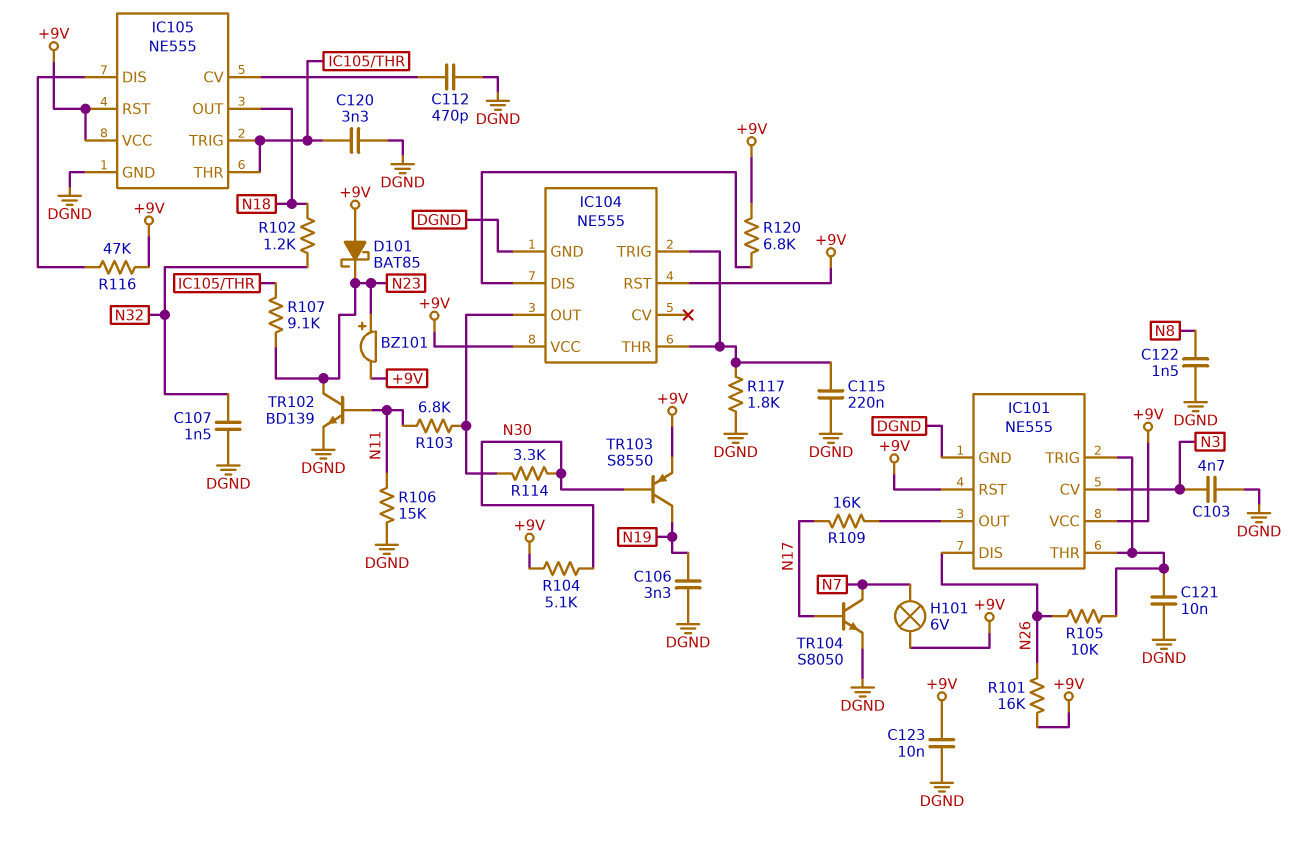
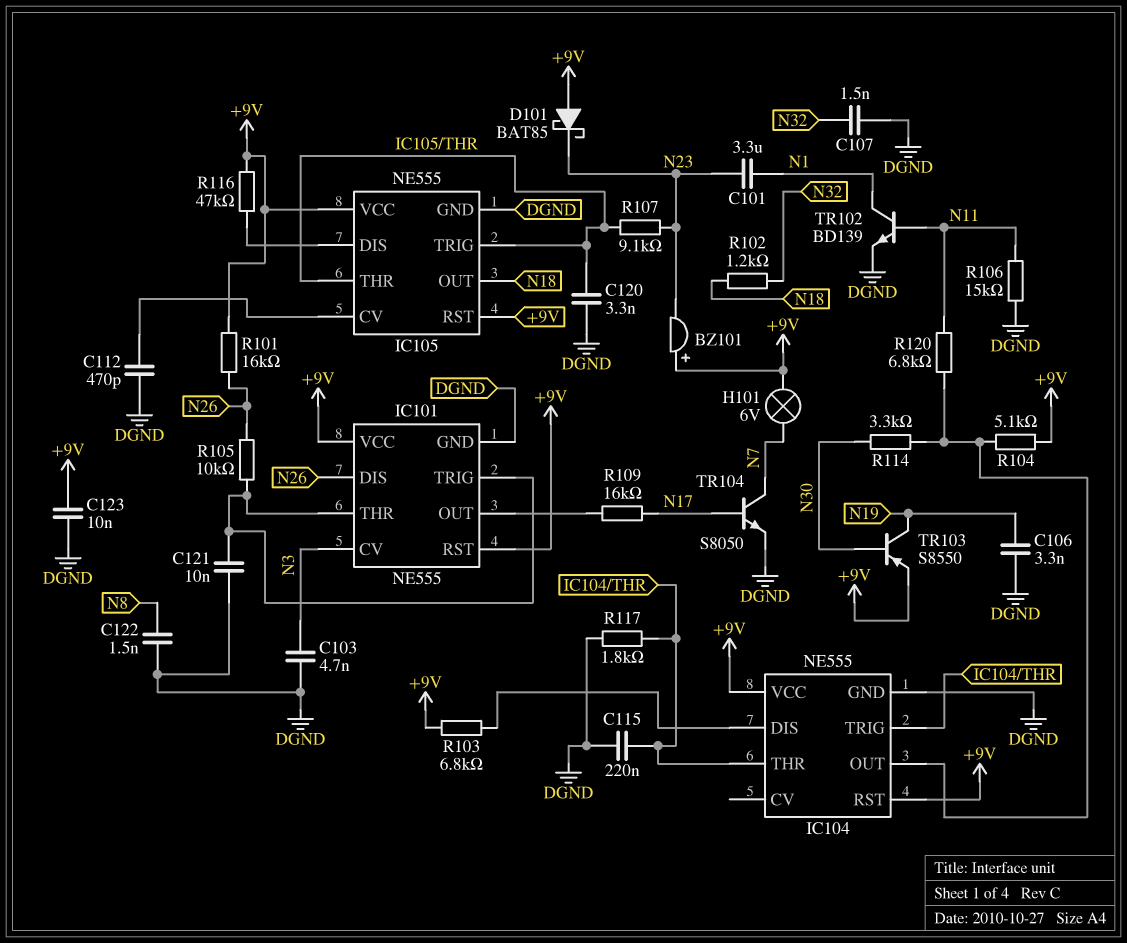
BZ101: buzzer (plus N23, minus +9V) -> buzzer (plus +9V, minus N23)
C101: none -> 3.3uF (N1, N23)
R103: 6.8k (IC104/OUT, N11) -> 6.8k (+9V, IC104/DIS)
R104: 5.1k (+9V, N30) -> 5.1k (+9V, IC104/OUT)
R120: 6.8k (+9V, IC104/DIS) -> 6.8k (IC104/OUT, N11)
TR102: NPN BD139 (B N11, C N23, E DGND) -> NPN BD139 (B N11, C N1, E DGND)

